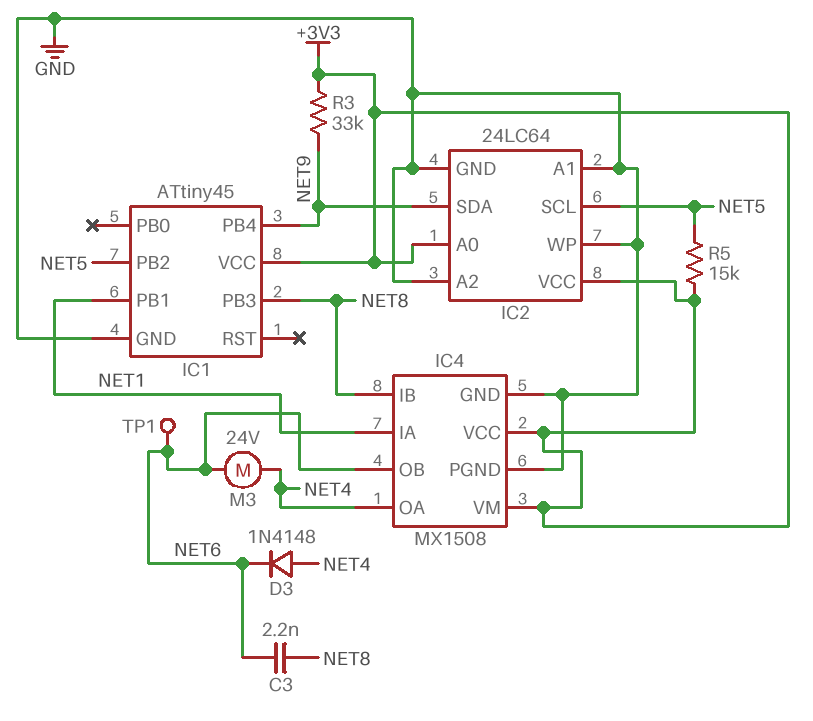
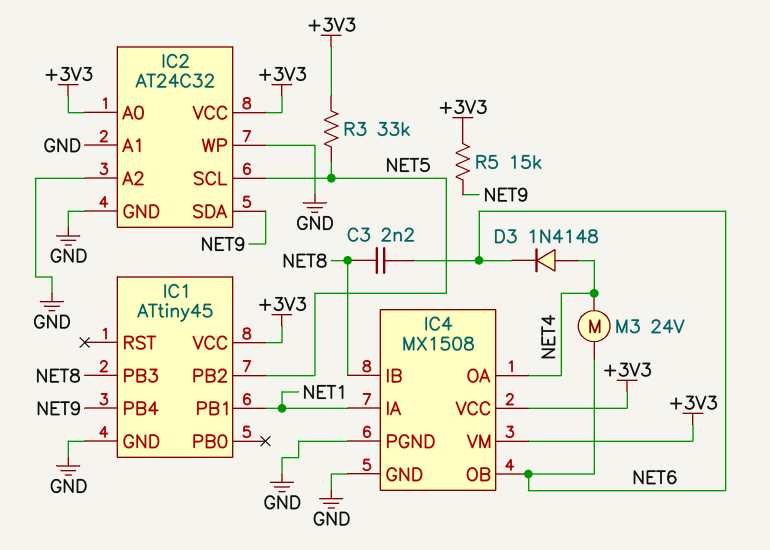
IC2: 24LC64 -> AT24C32
R3: 33k (+3V3, NET9) -> 33k (+3V3, NET5)
R5: 15k (+3V3, NET5) -> 15k (+3V3, NET9)
TP1: test point (NET6) -> none

